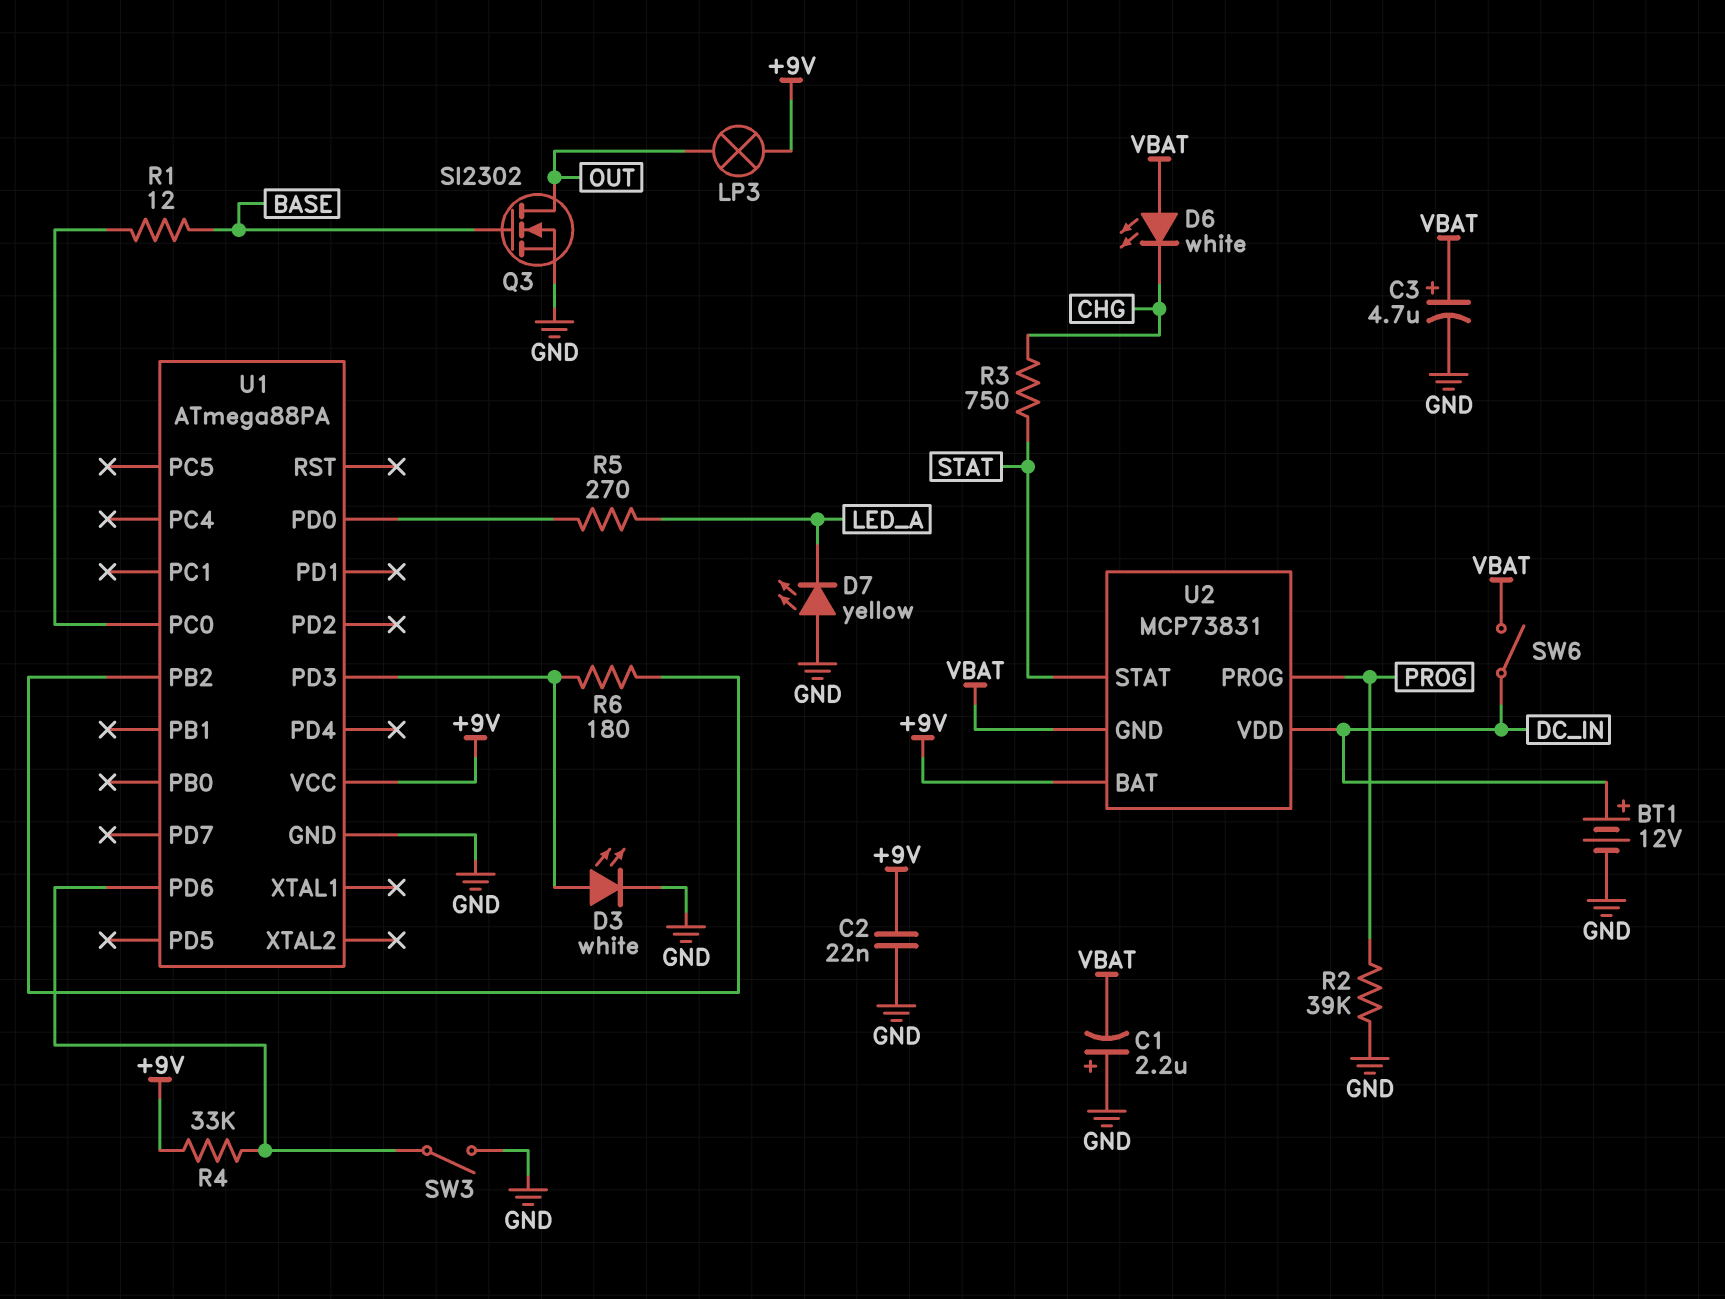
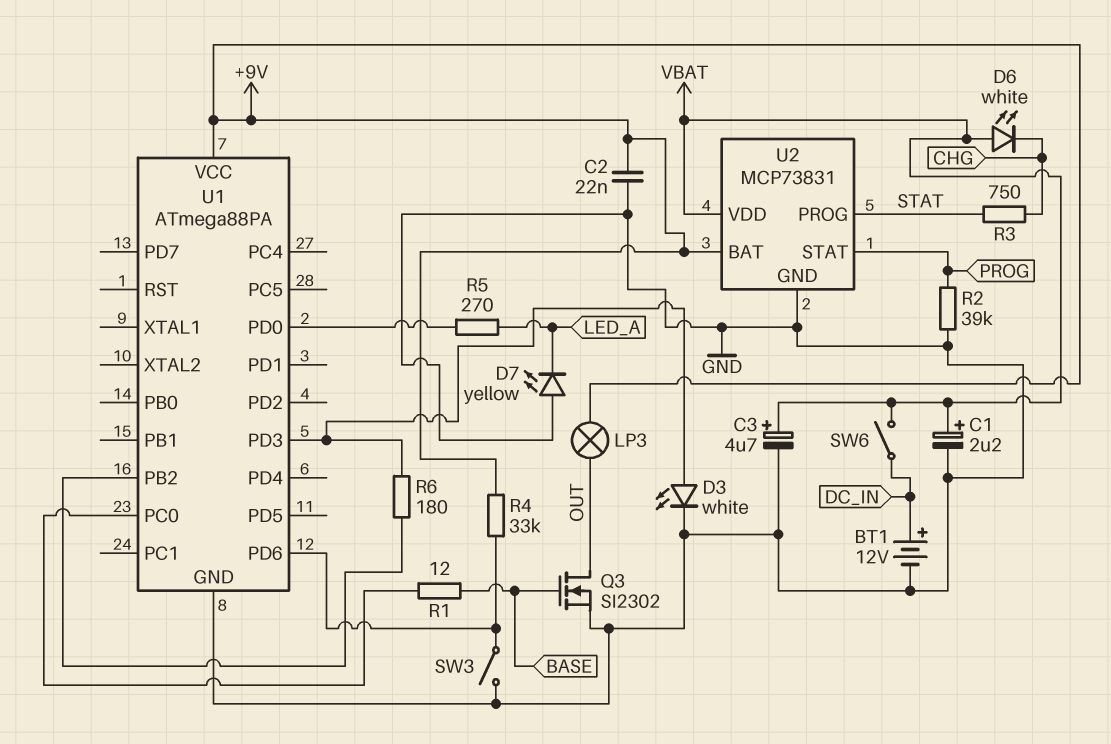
C1: 2.2uF (plus GND, minus VBAT) -> 2.2uF (plus VBAT, minus GND)
U2 pin GND: VBAT -> GND
U2 pin PROG: PROG -> STAT
U2 pin STAT: STAT -> PROG
U2 pin VDD: DC_IN -> VBAT

